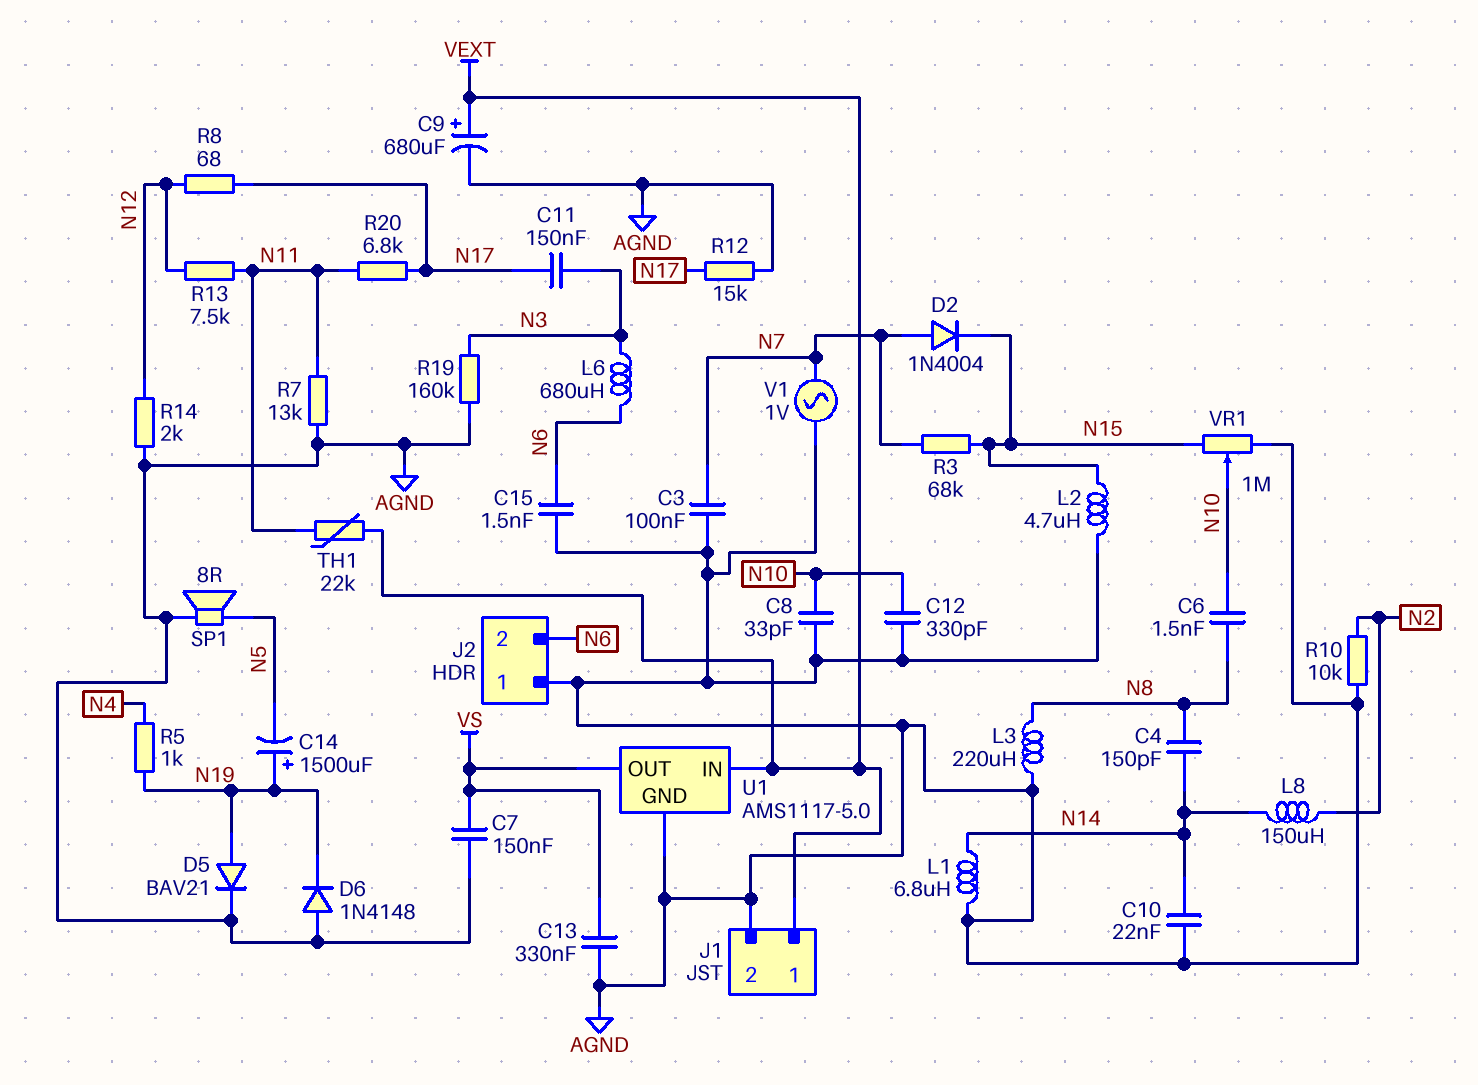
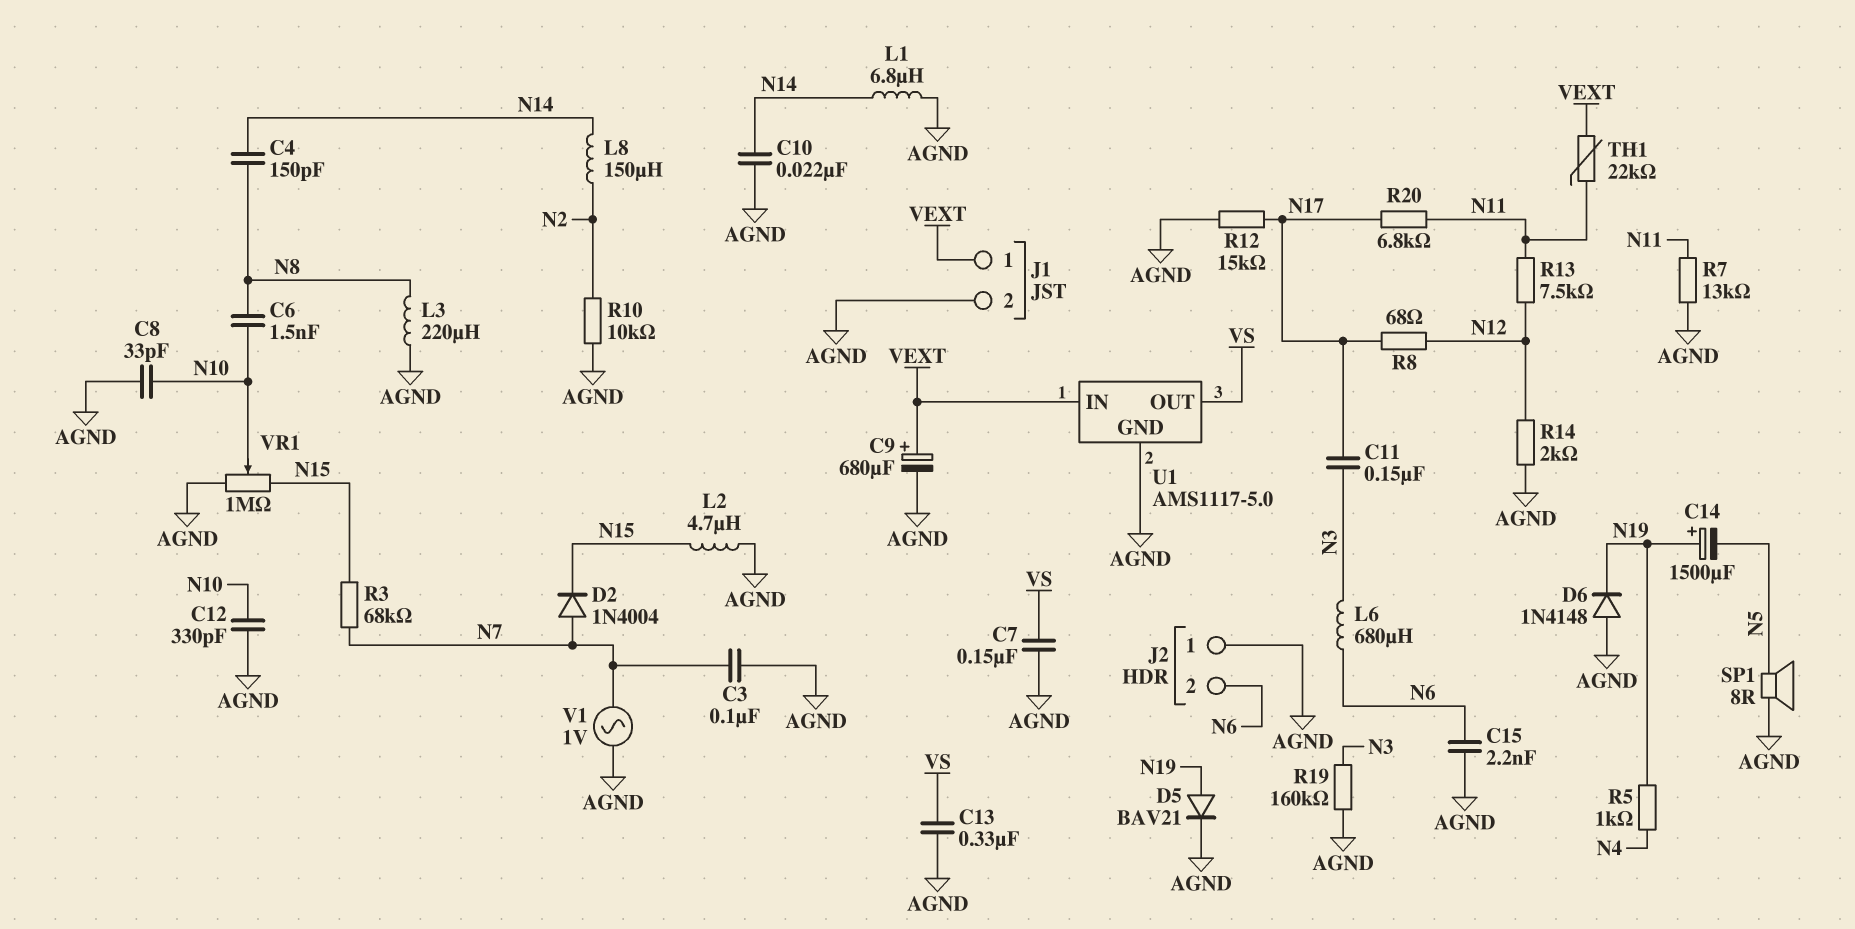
C15: 1.5nF (AGND, N6) -> 2.2nF (AGND, N6)

